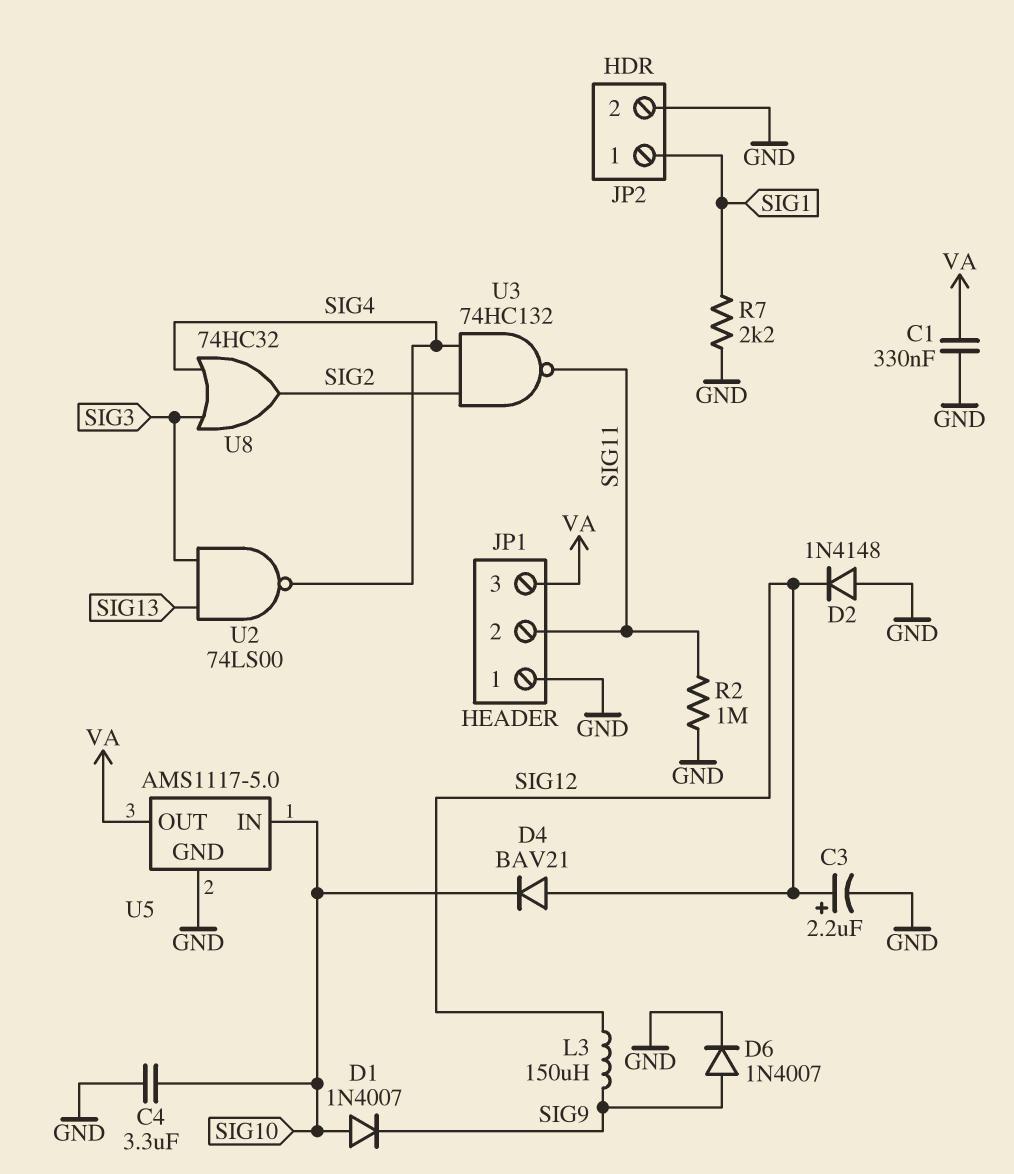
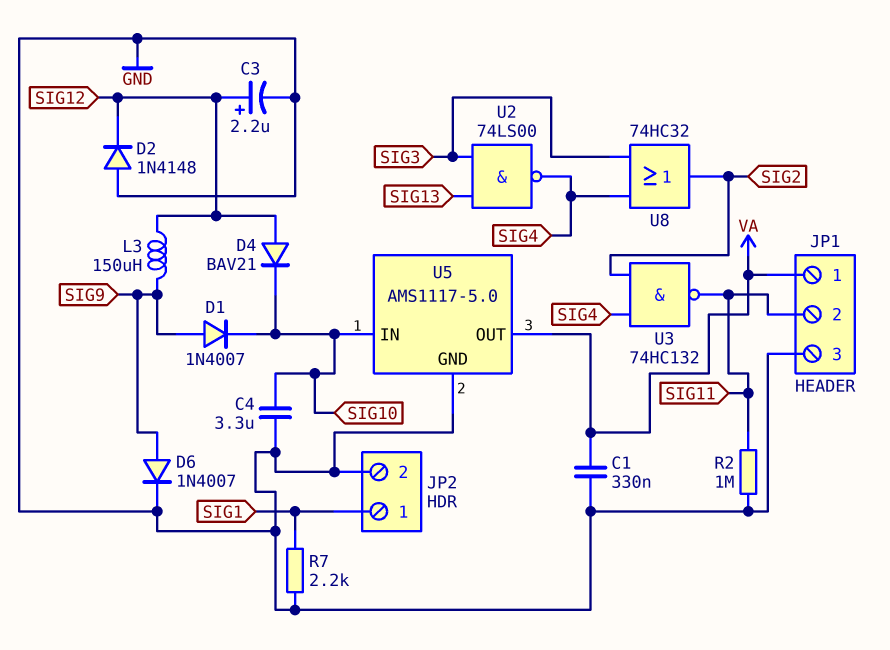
D1: diode 1N4007 (A SIG10, K SIG9) -> diode 1N4007 (A SIG9, K SIG10)
JP1 pin 1: GND -> VA
JP1 pin 3: VA -> GND

